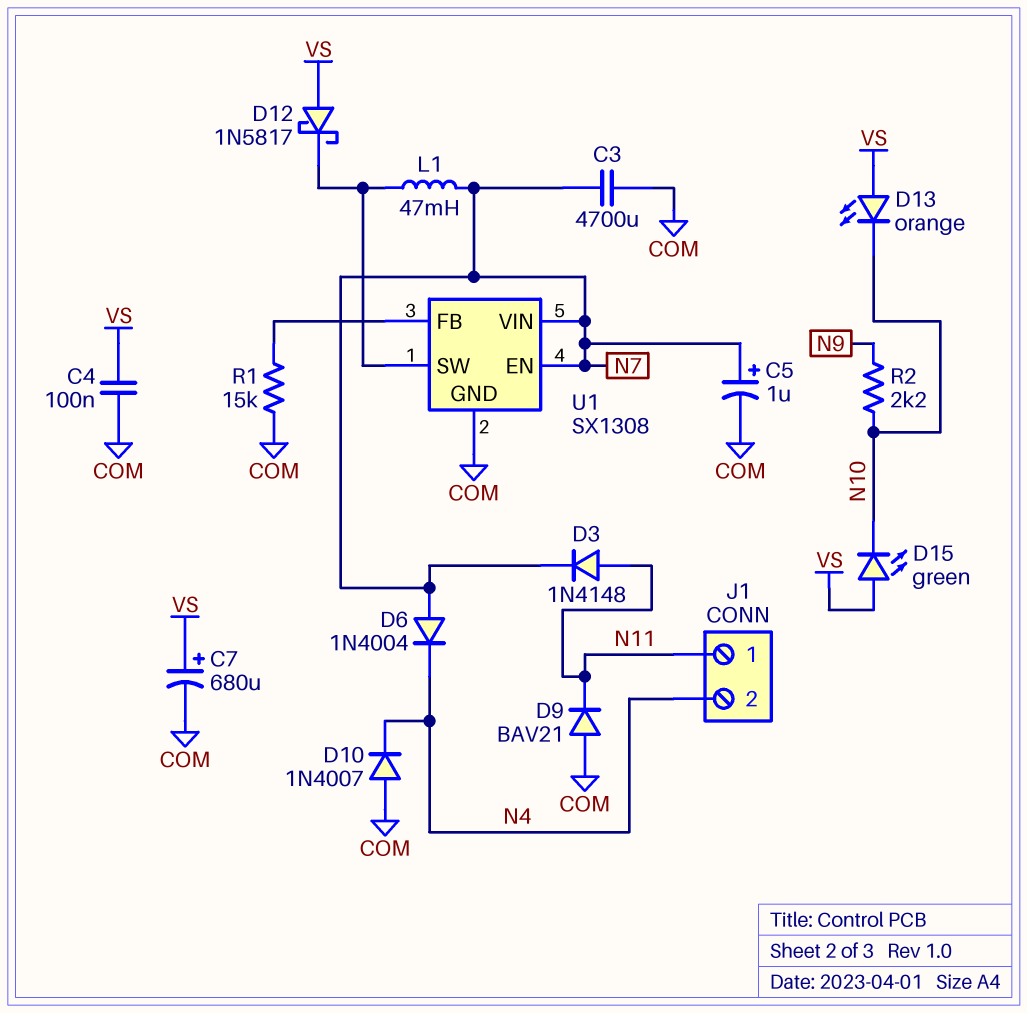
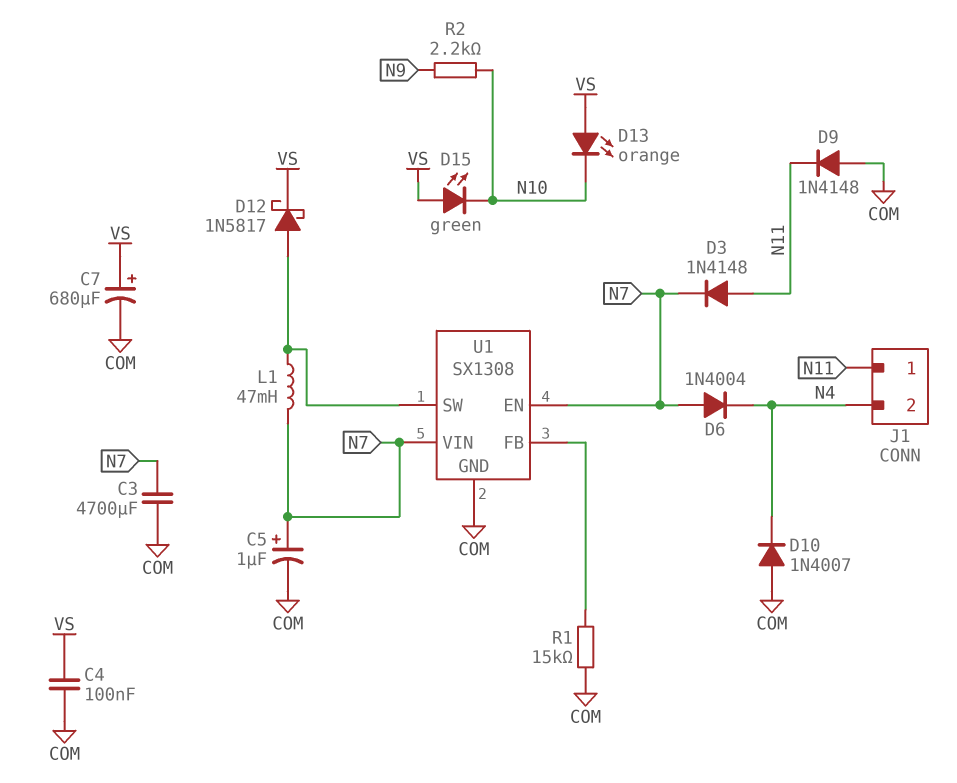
D9: diode BAV21 (A COM, K N11) -> diode 1N4148 (A COM, K N11)
D12: schottky 1N5817 (A VS, K U1/SW) -> schottky 1N5817 (A U1/SW, K VS)

